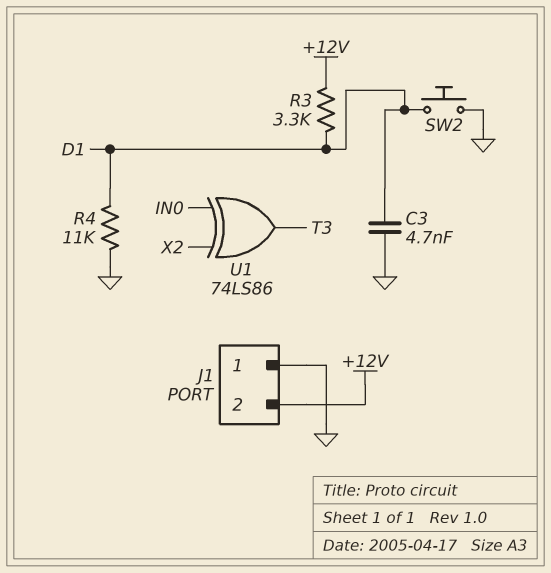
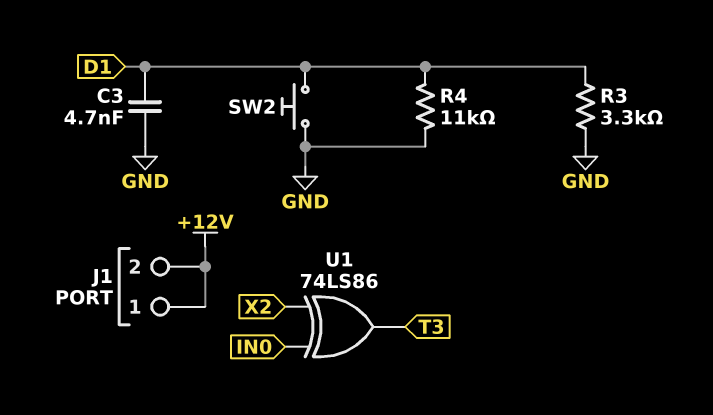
J1 pin 1: GND -> +12V
R3: 3.3k (+12V, D1) -> 3.3k (D1, GND)

